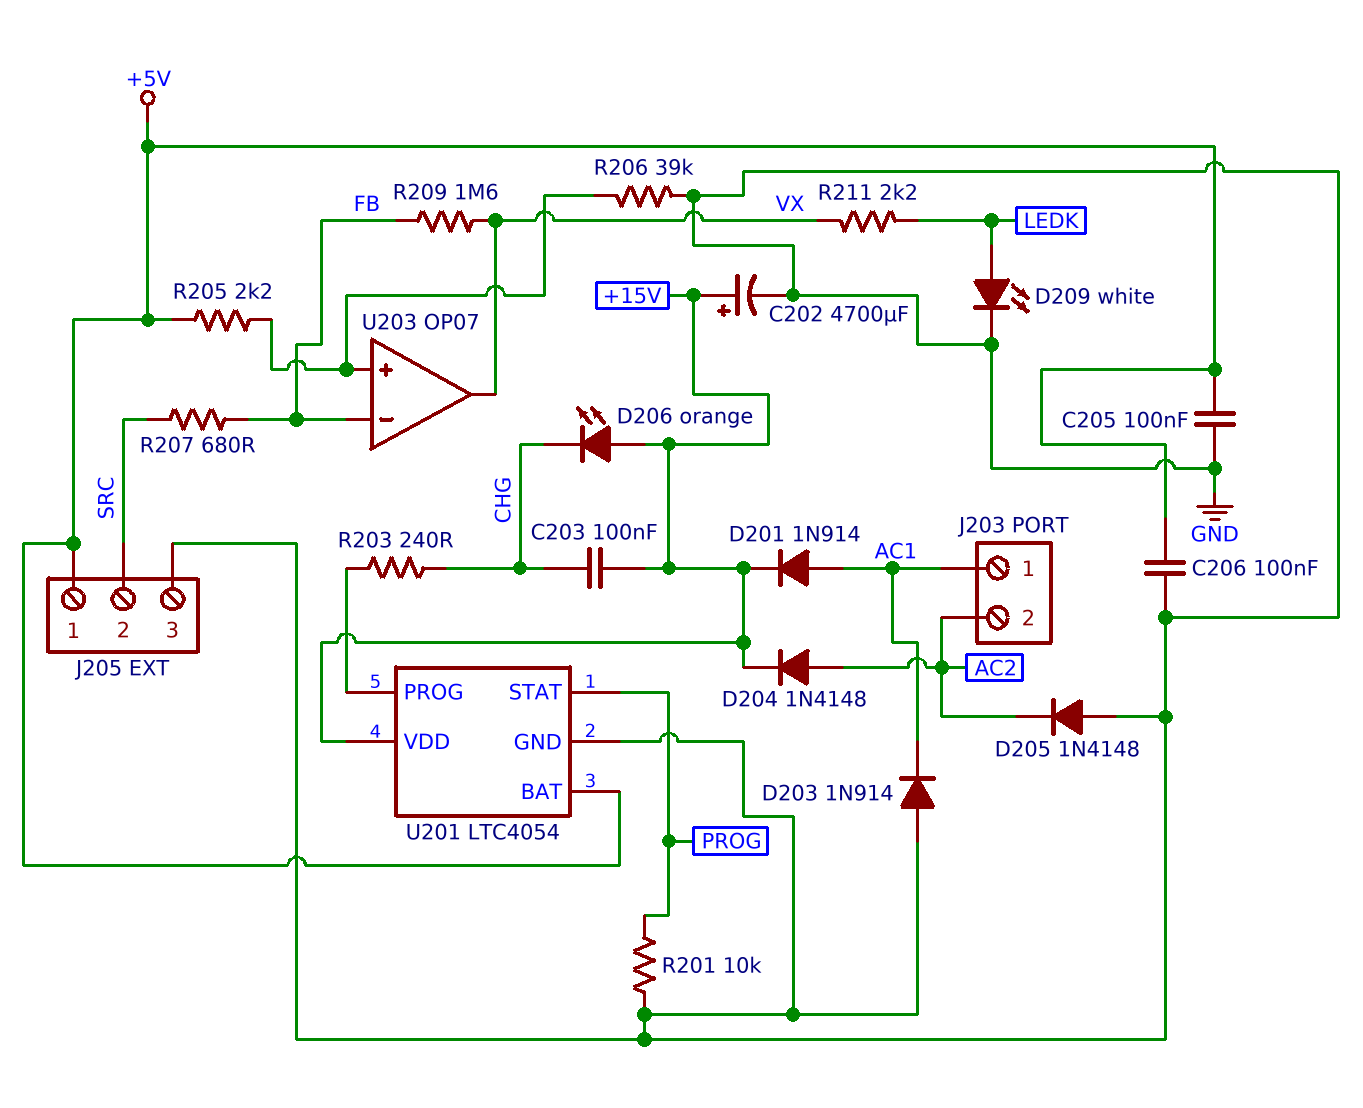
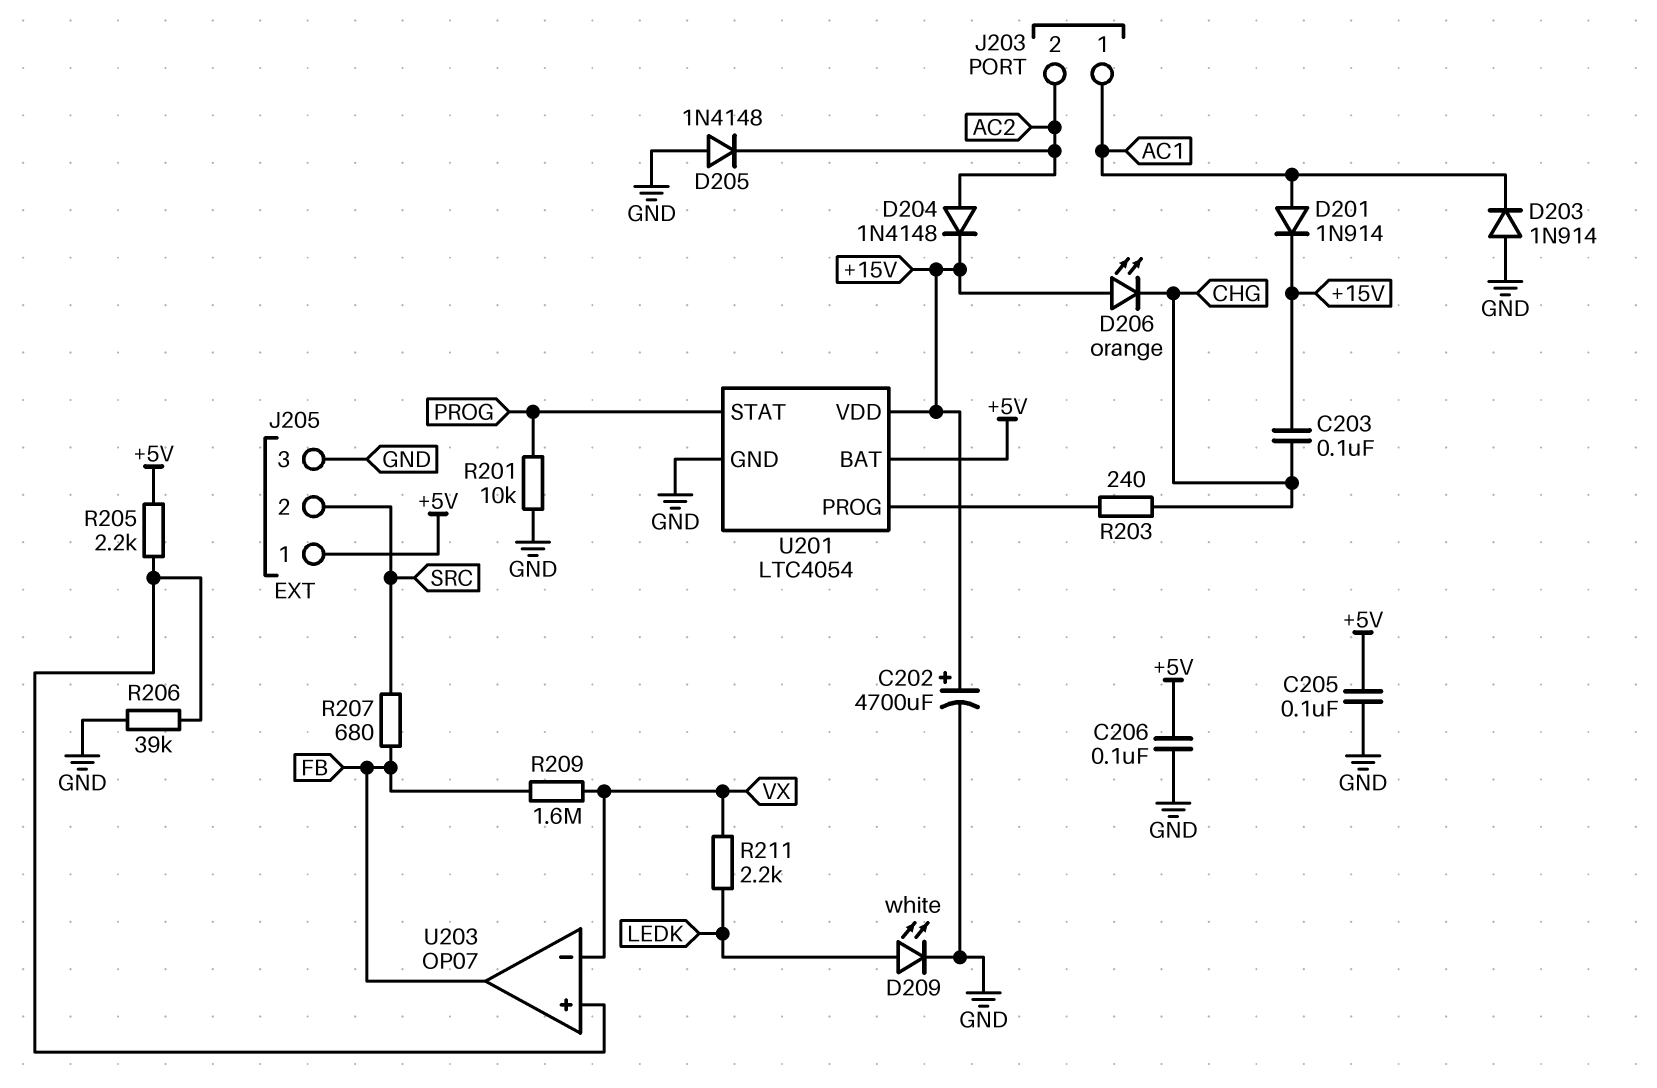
U203 pin in-: FB -> VX
U203 pin out: VX -> FB

